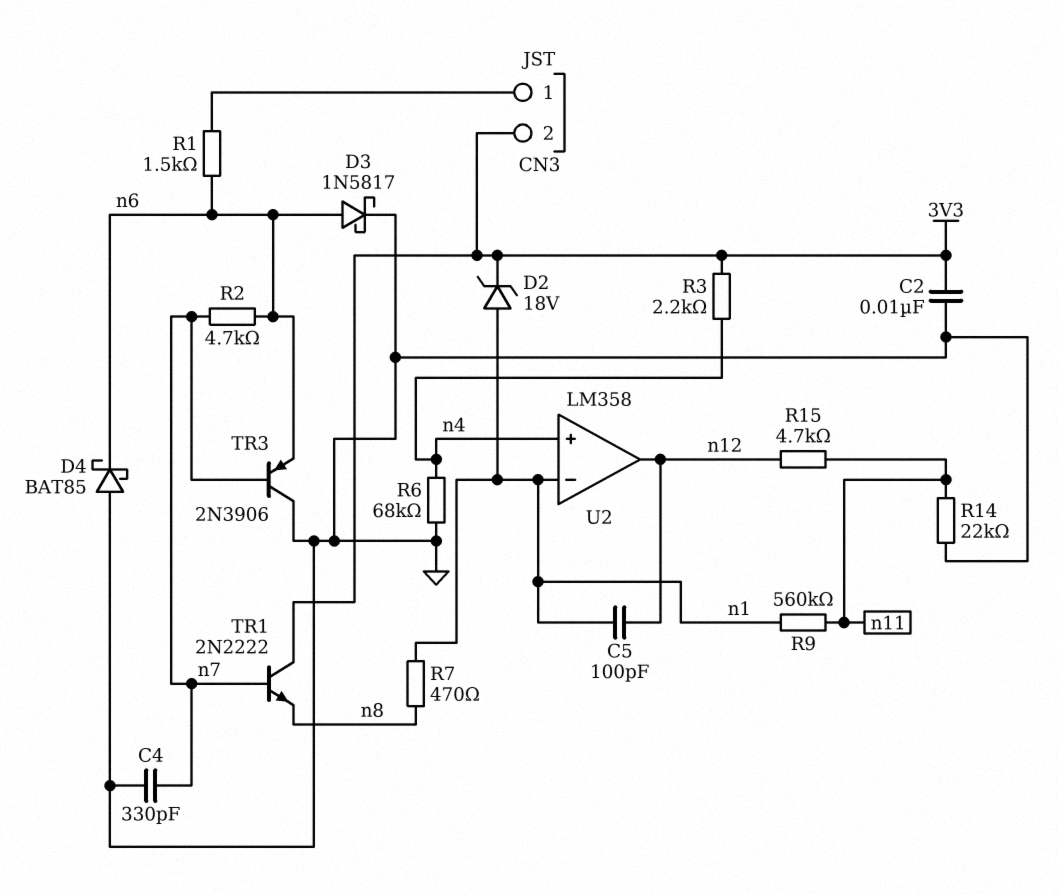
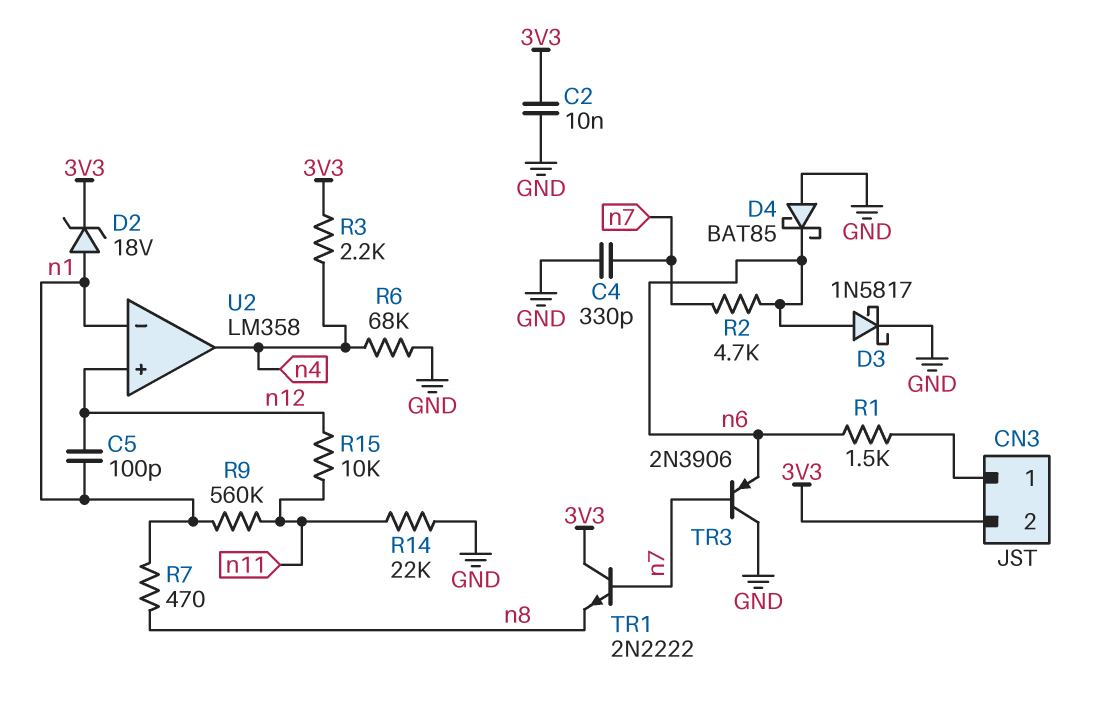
R15: 4.7k (n11, n12) -> 10k (n11, n12)
U2 pin in+: n4 -> n12
U2 pin out: n12 -> n4

